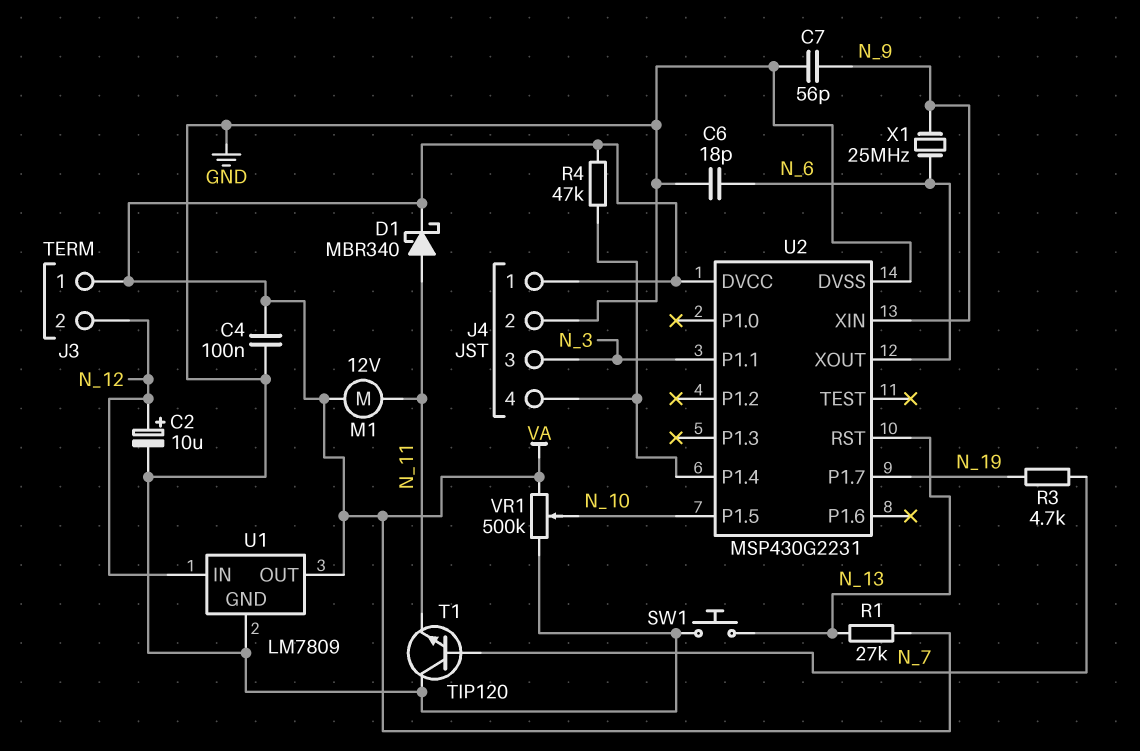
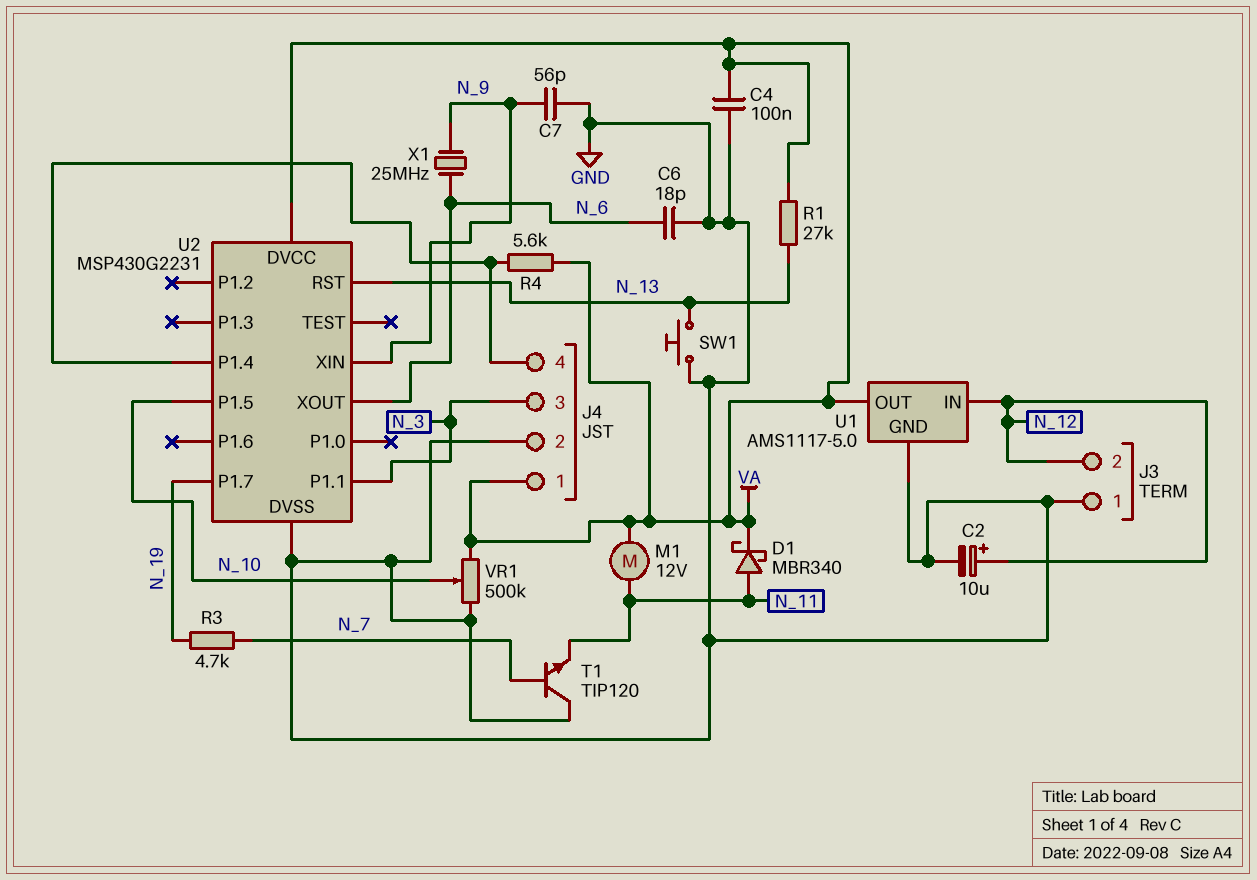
J3 pin 1: VA -> GND
R4: 47k (J4/4, VA) -> 5.6k (J4/4, VA)
U1: LM7809 -> AMS1117-5.0

